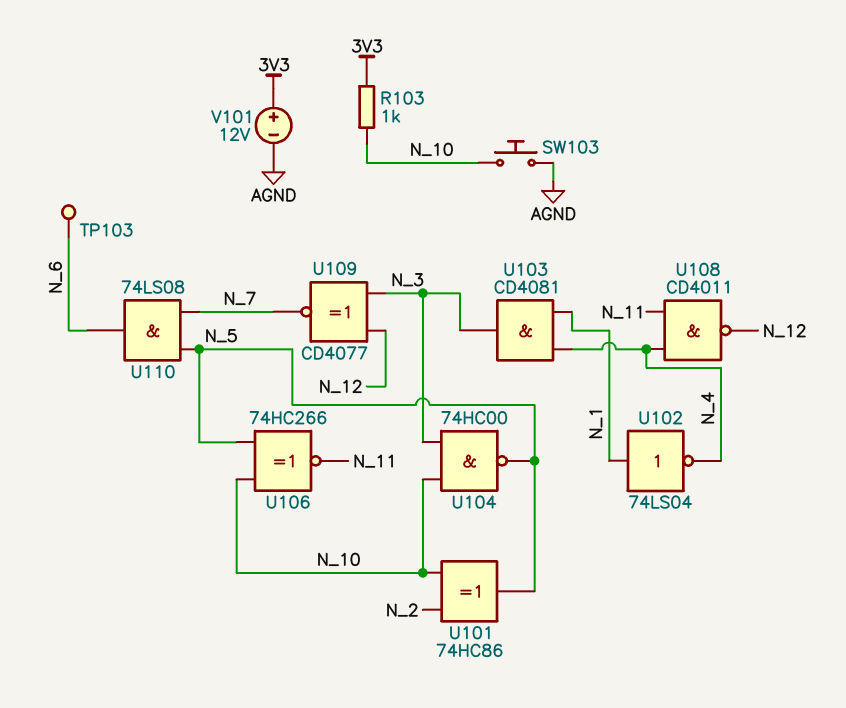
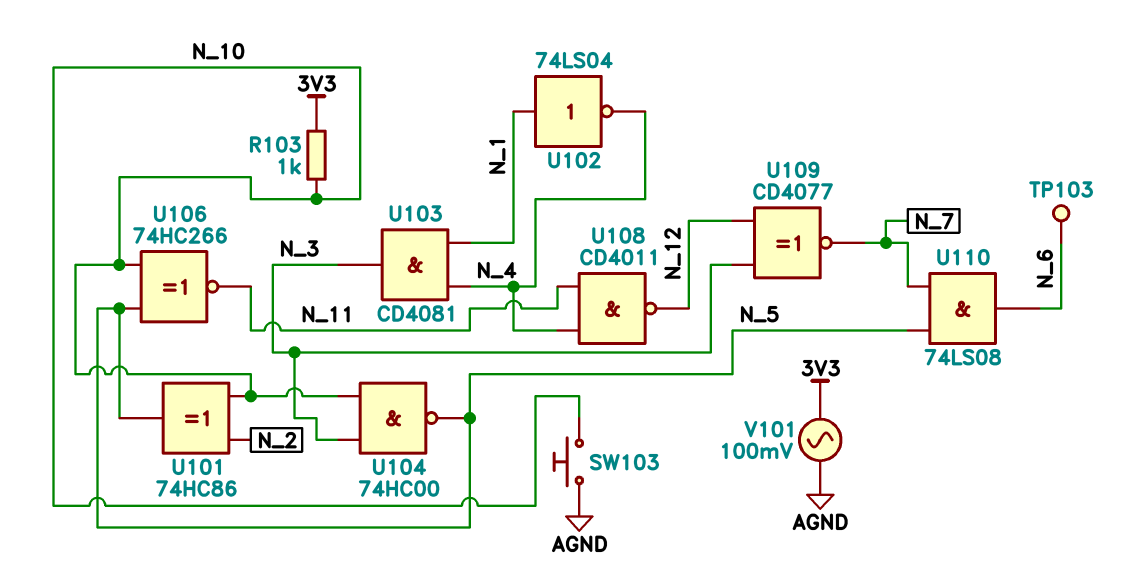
V101: 12V (plus 3V3, minus AGND) -> AC 100mV (3V3, AGND)

